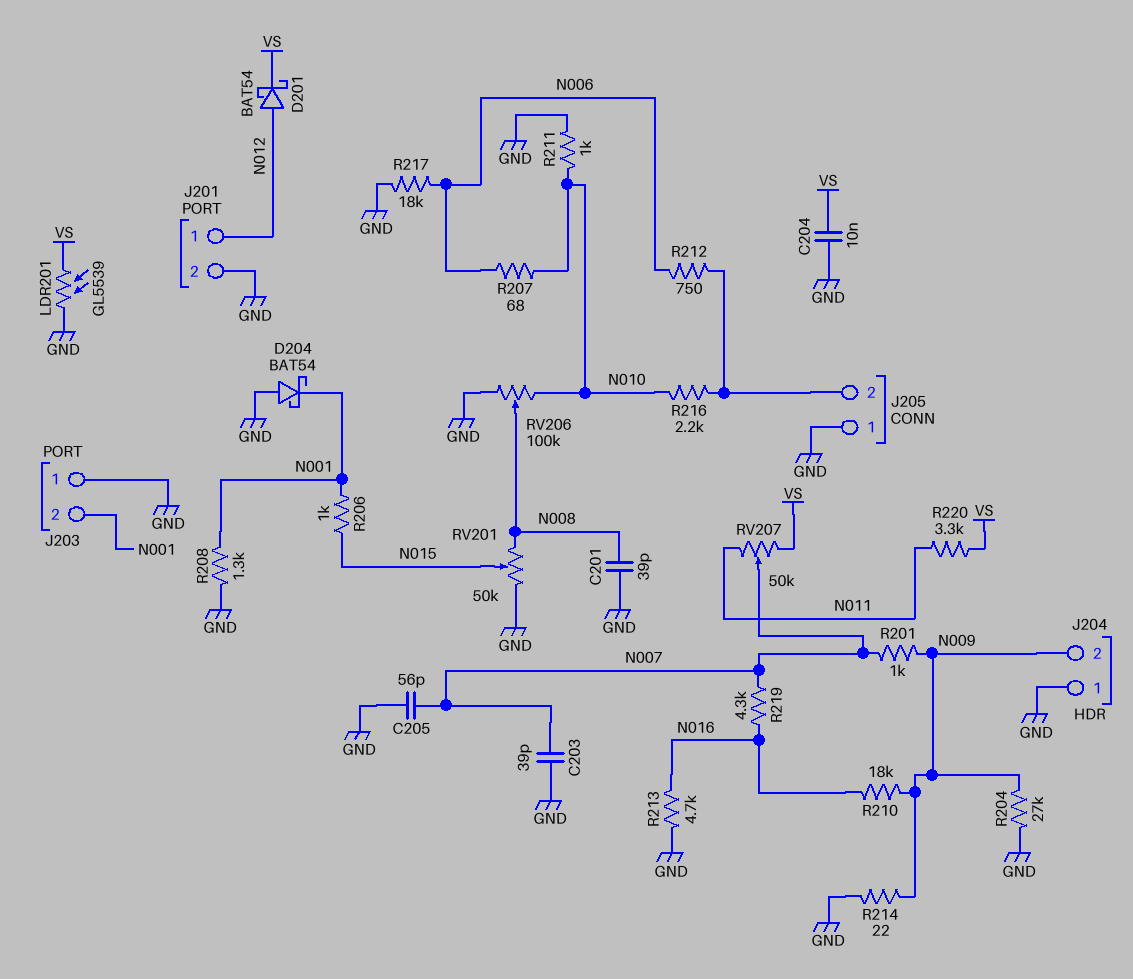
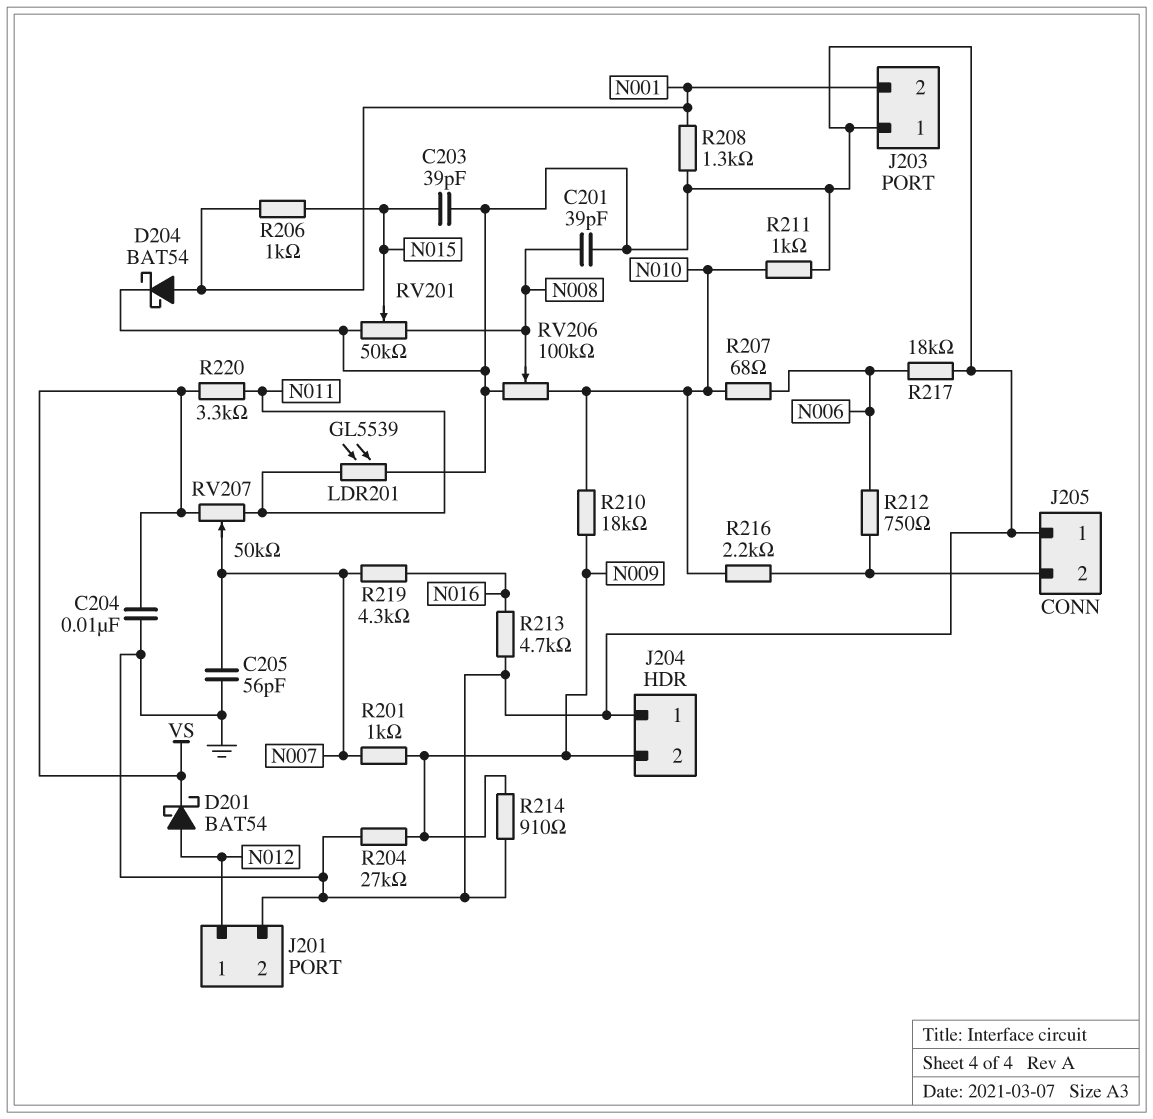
C203: 39pF (GND, N007) -> 39pF (GND, N015)
D204: schottky BAT54 (A GND, K N001) -> schottky BAT54 (A N001, K GND)
LDR201: GL5539 (GND, VS) -> GL5539 (GND, N011)
R210: 18k (N009, N016) -> 18k (N009, N010)
R214: 22 (GND, N009) -> 910 (GND, N009)

